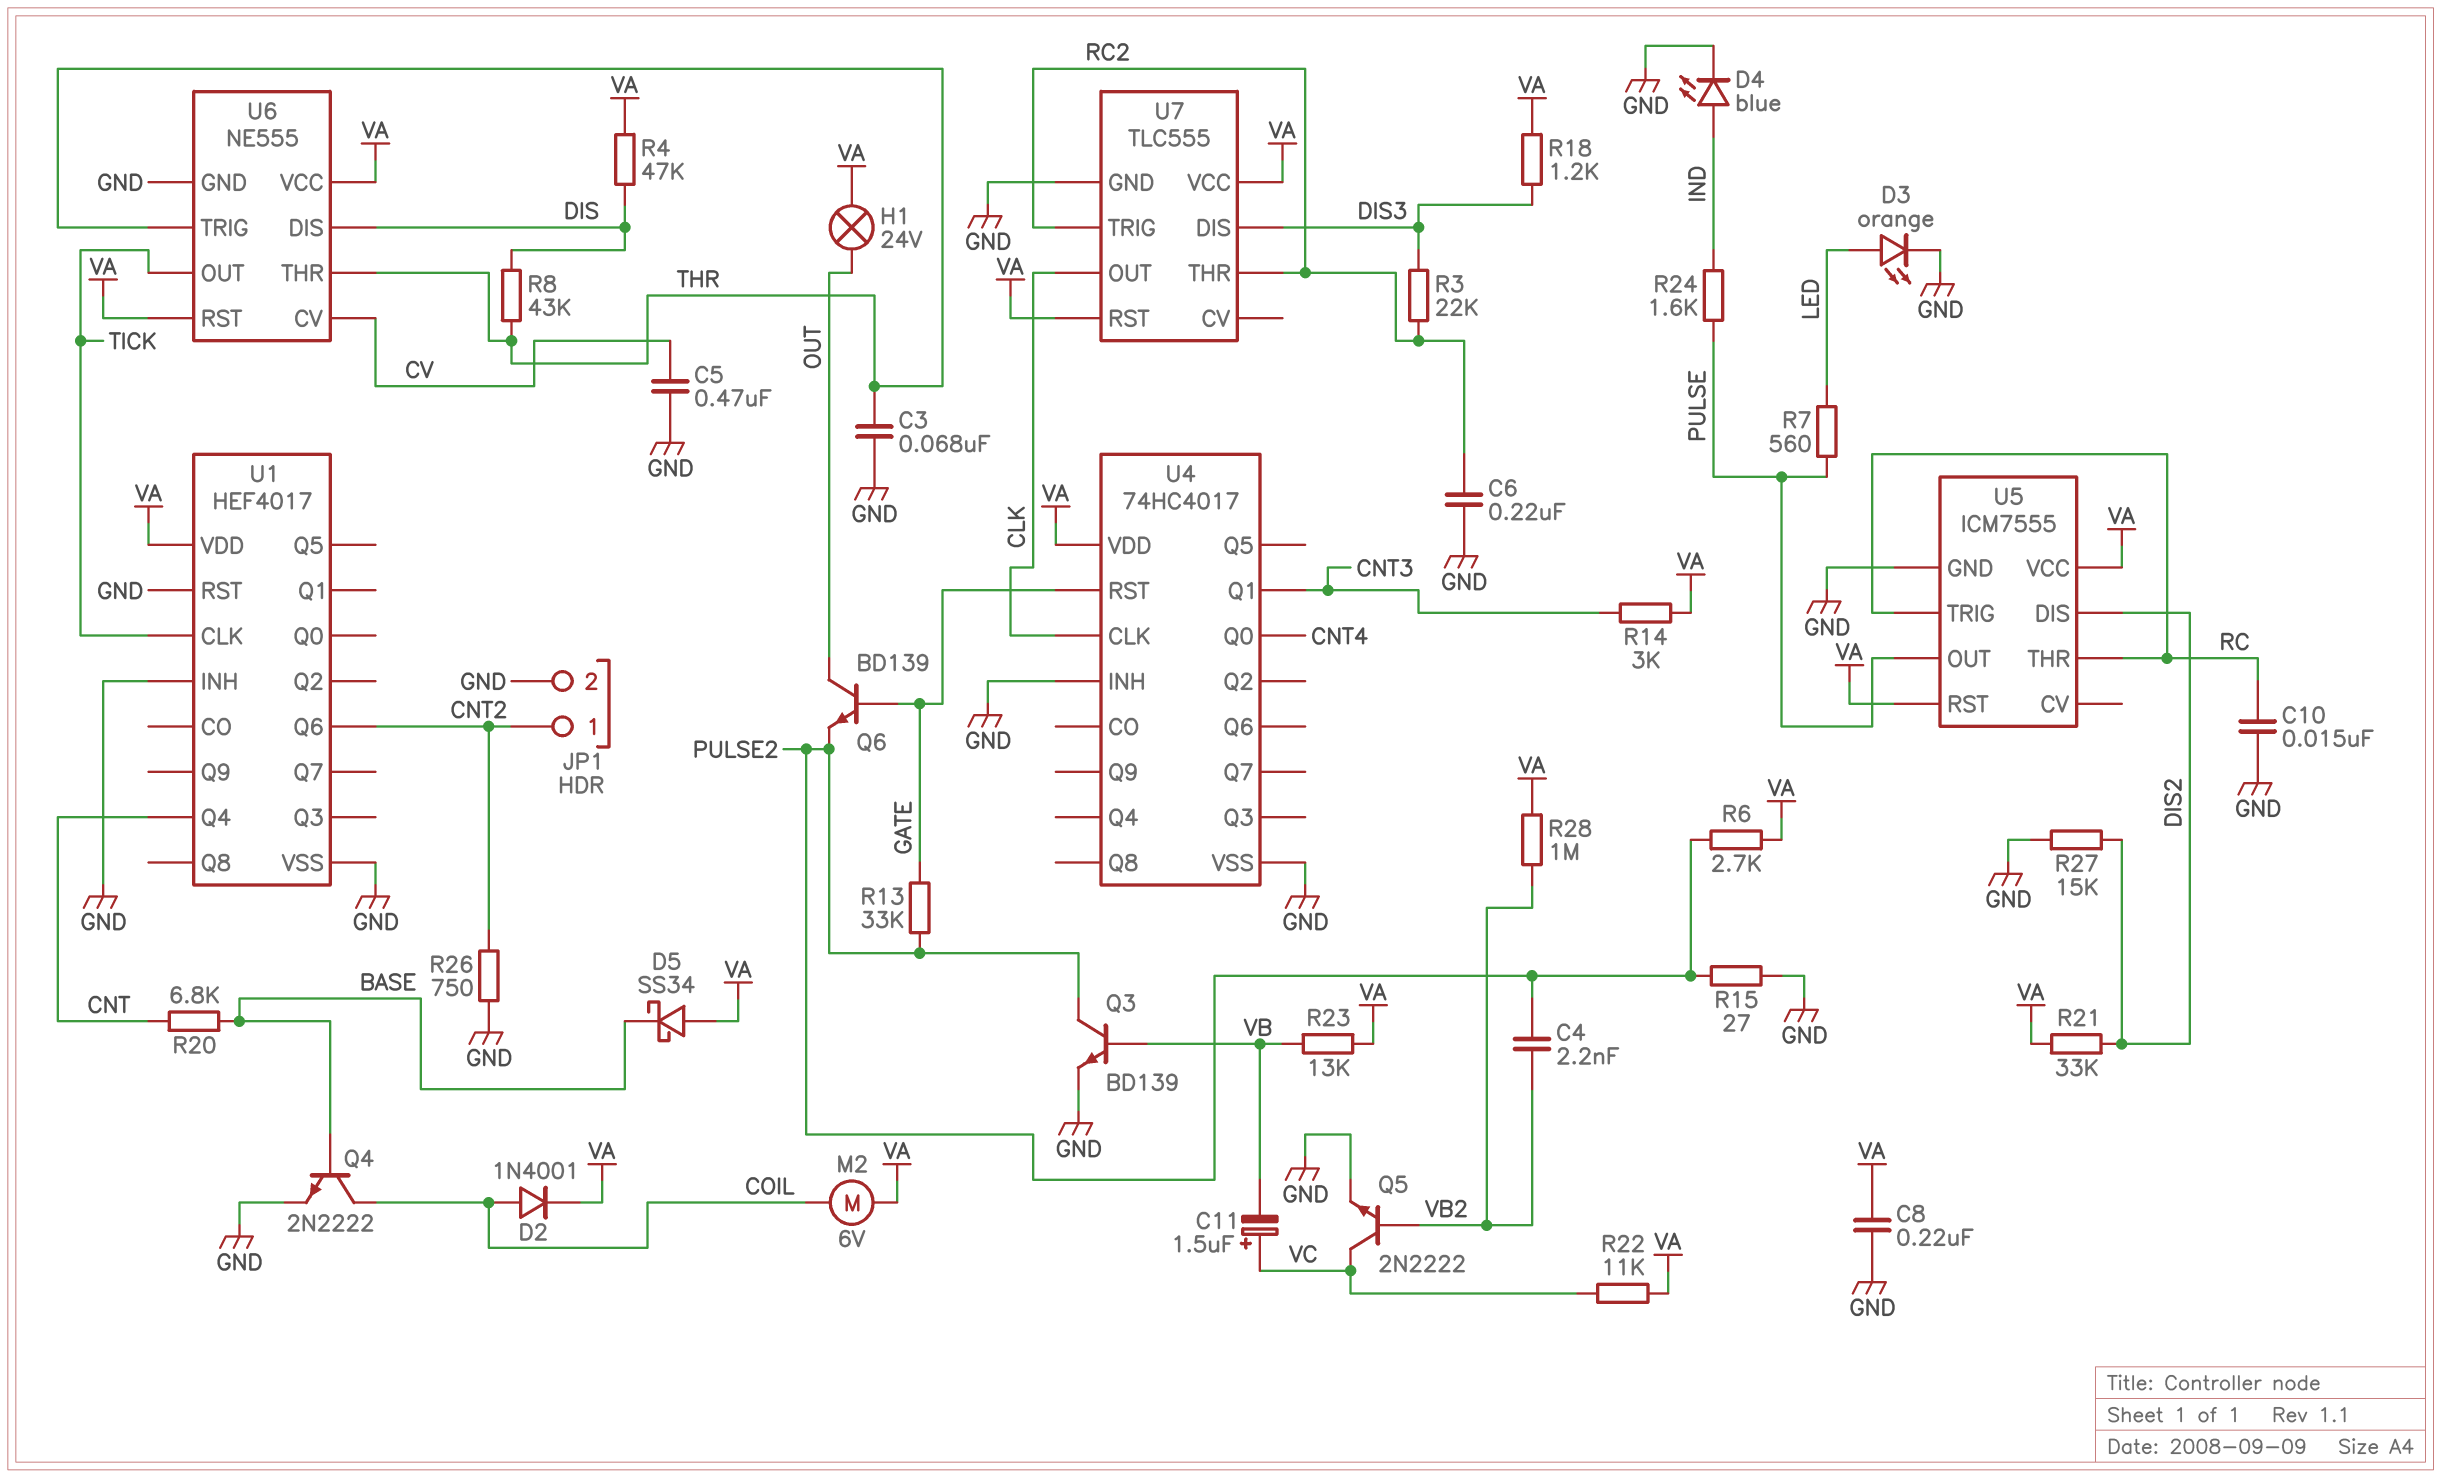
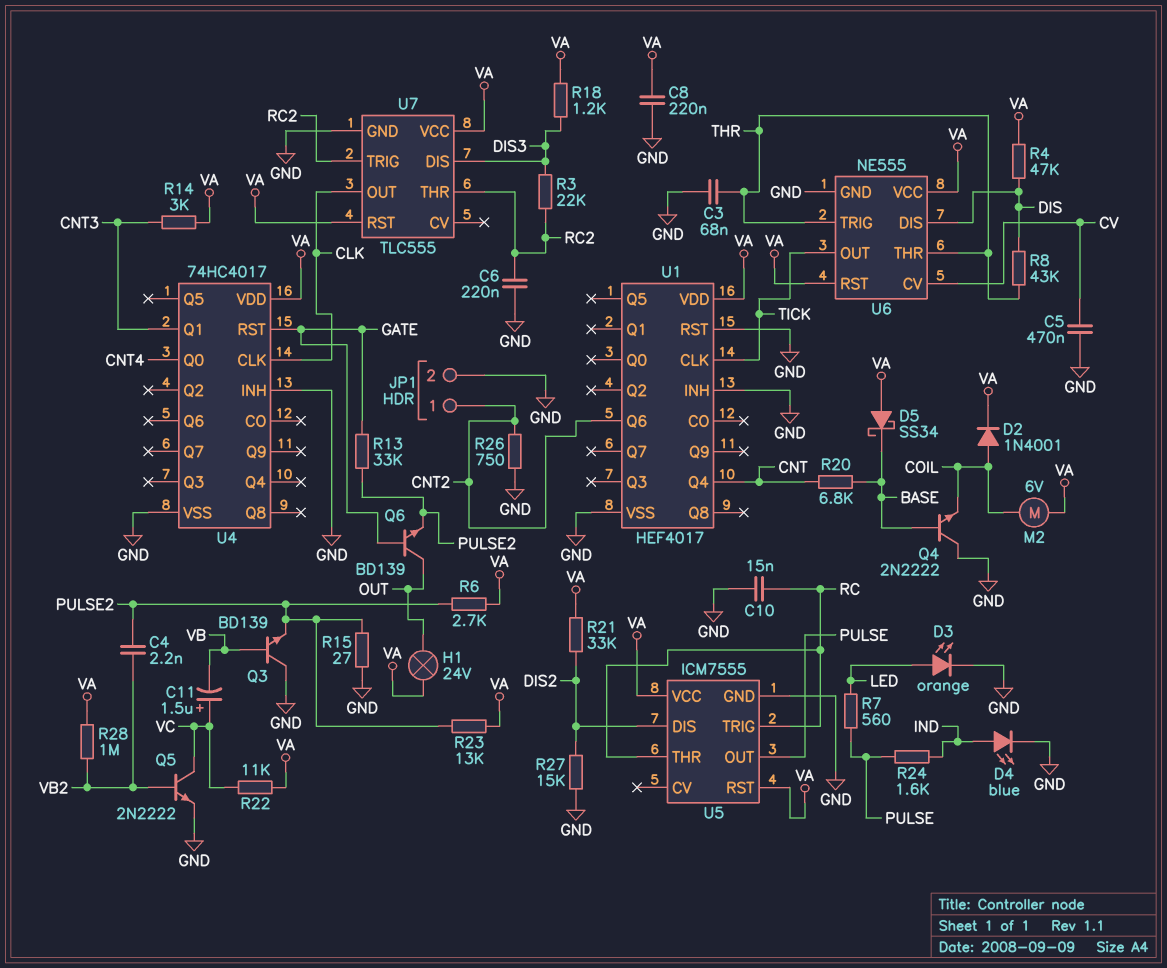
Q3: NPN BD139 (B VB, C PULSE2, E GND) -> NPN BD139 (B VB, C GND, E PULSE2)
Q4: NPN 2N2222 (B BASE, C COIL, E GND) -> NPN 2N2222 (B BASE, C GND, E COIL)
R23: 13k (VA, VB) -> 13k (PULSE2, VA)

